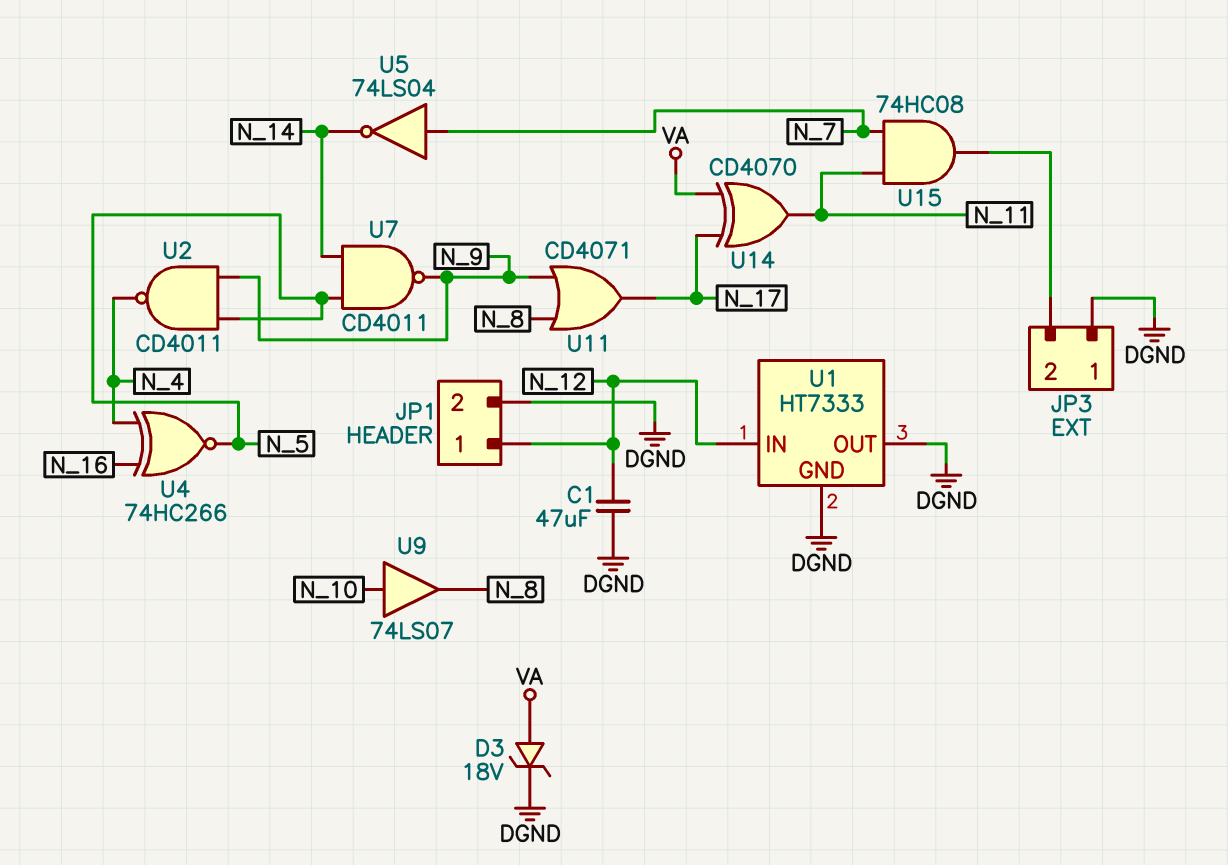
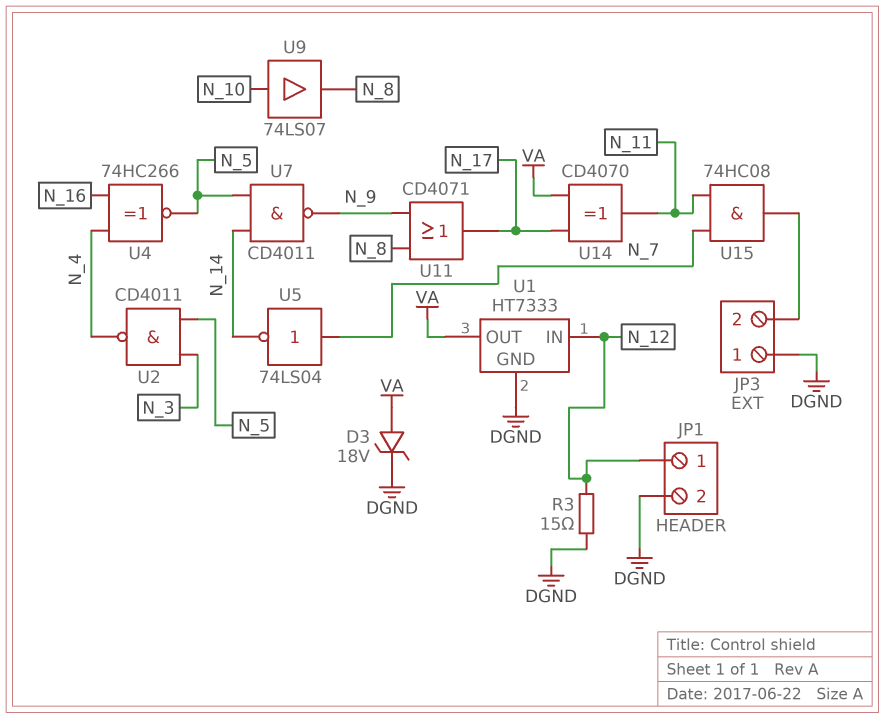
C1: 47uF (DGND, N_12) -> none
R3: none -> 15 (DGND, N_12)
U1 pin OUT: DGND -> VA
U2: NAND CD4011 (in N_5, in N_9, out N_4) -> NAND CD4011 (in N_3, in N_5, out N_4)

